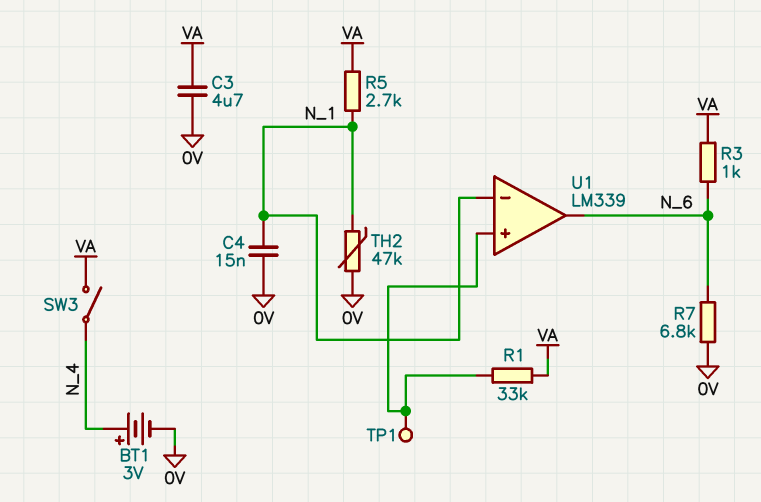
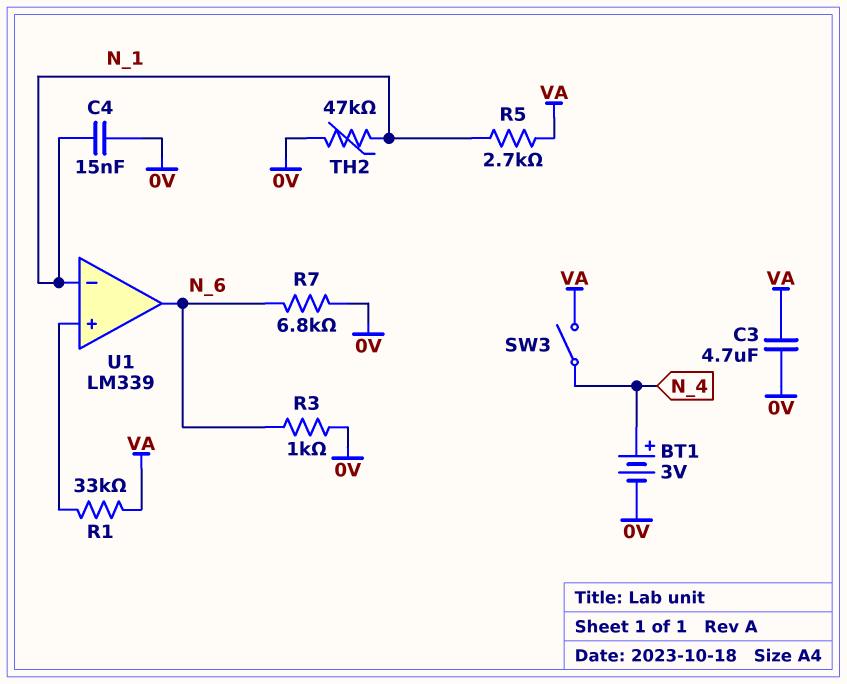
R3: 1k (N_6, VA) -> 1k (0V, N_6)
TP1: test point (U1/in+) -> none

